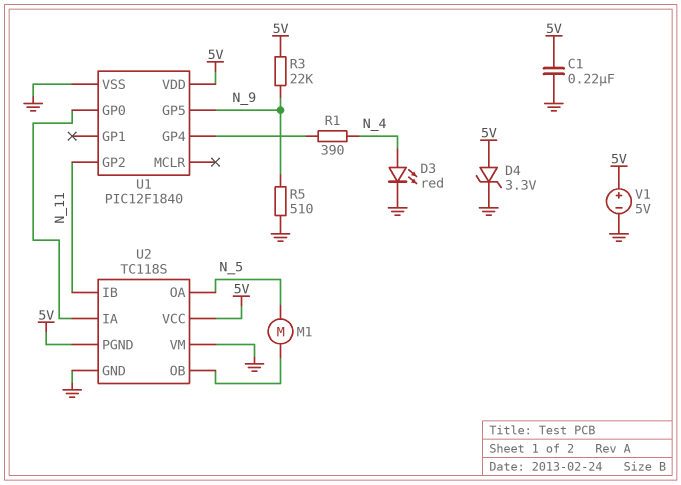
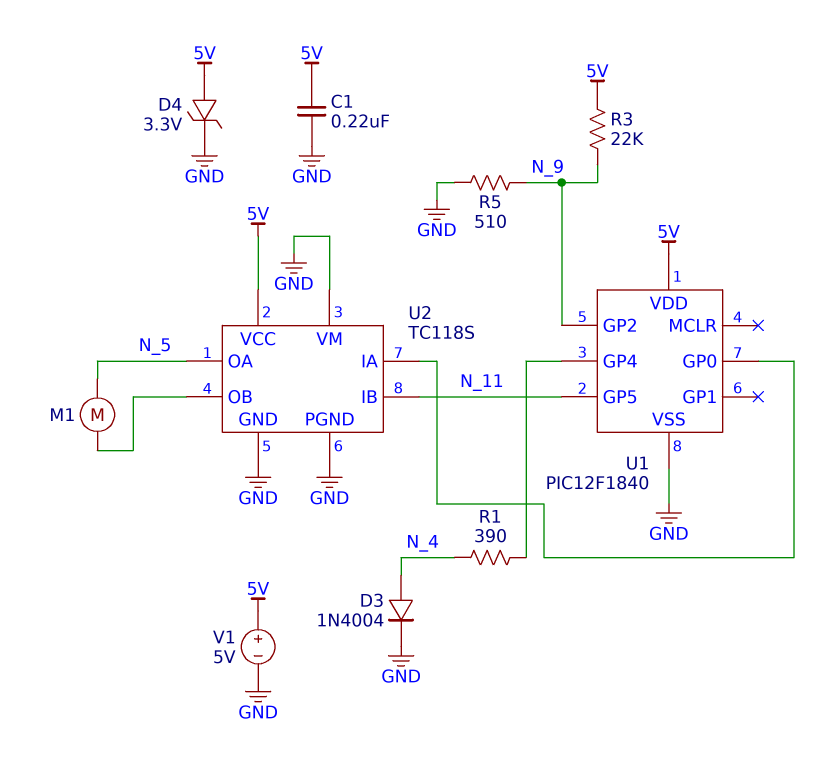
D3: LED red (A N_4, K GND) -> diode 1N4004 (A N_4, K GND)
U1 pin GP2: N_11 -> N_9
U1 pin GP5: N_9 -> N_11
U2 pin PGND: 5V -> GND

